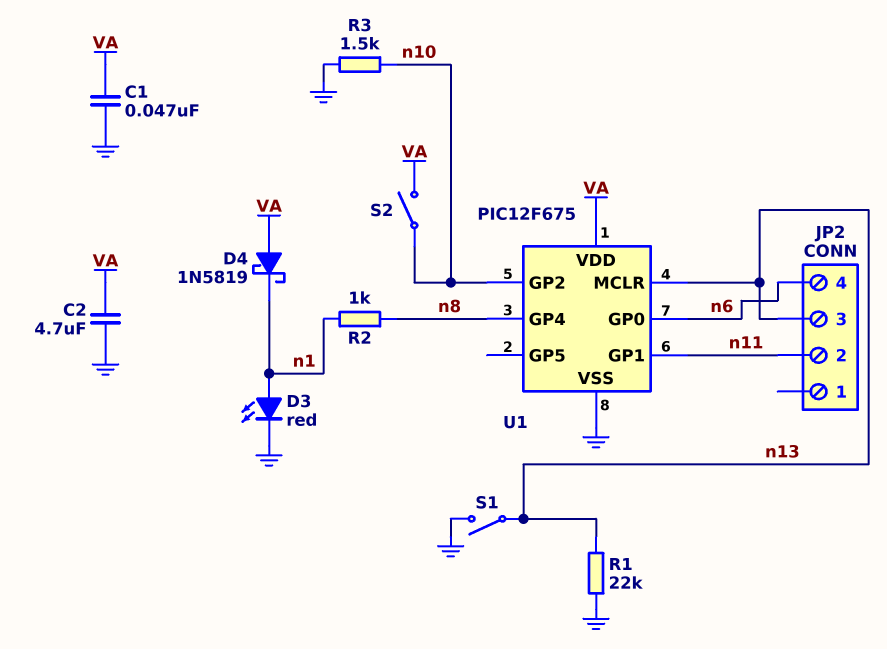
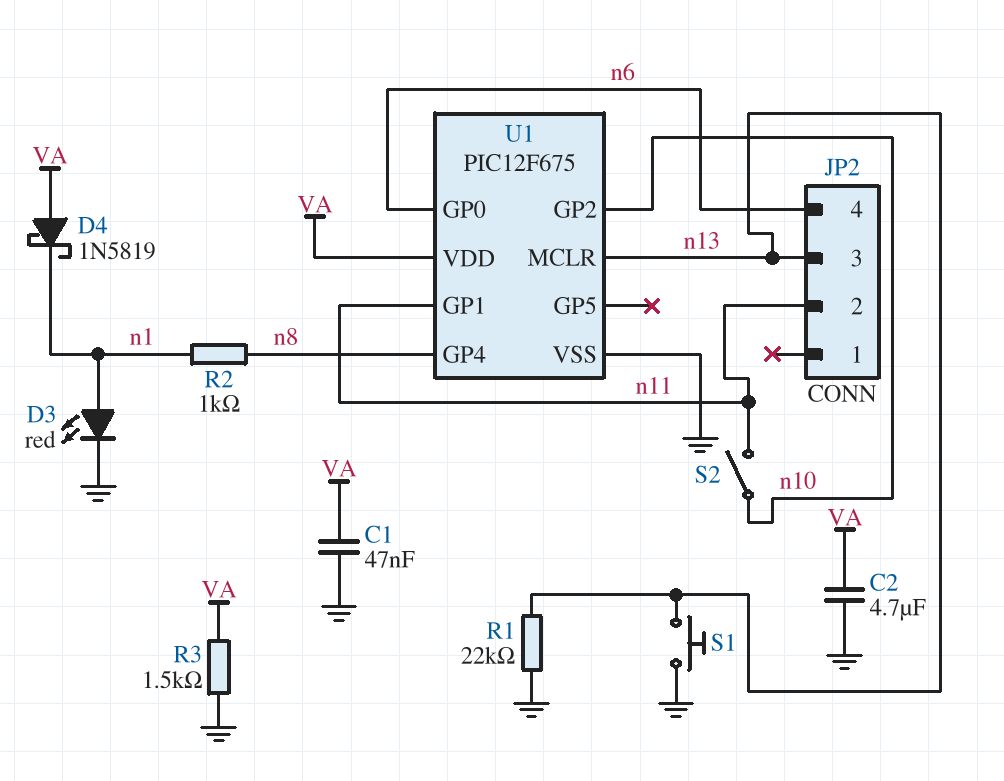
R3: 1.5k (GND, n10) -> 1.5k (GND, VA)
S1: switch (GND, n13) -> button (GND, n13)
S2: switch (VA, n10) -> switch (n10, n11)

